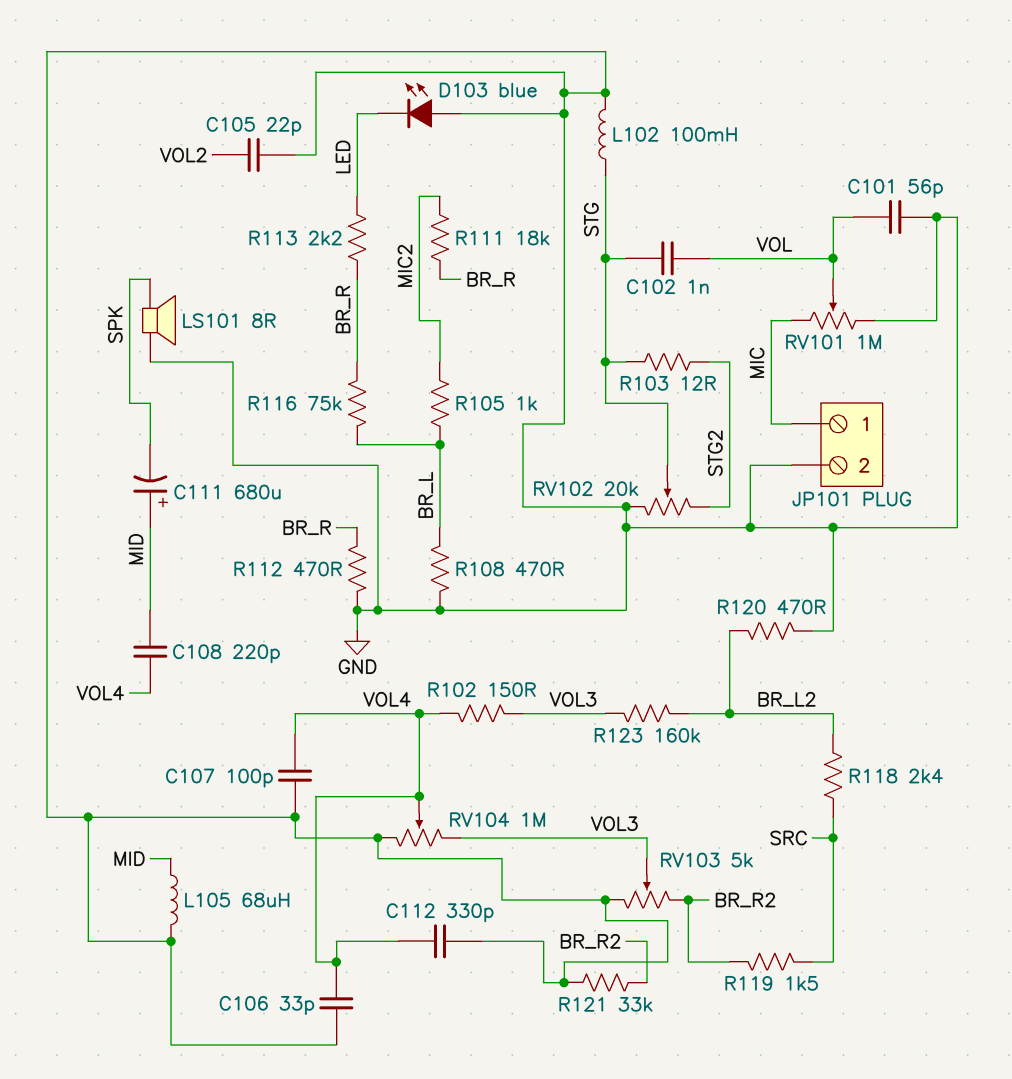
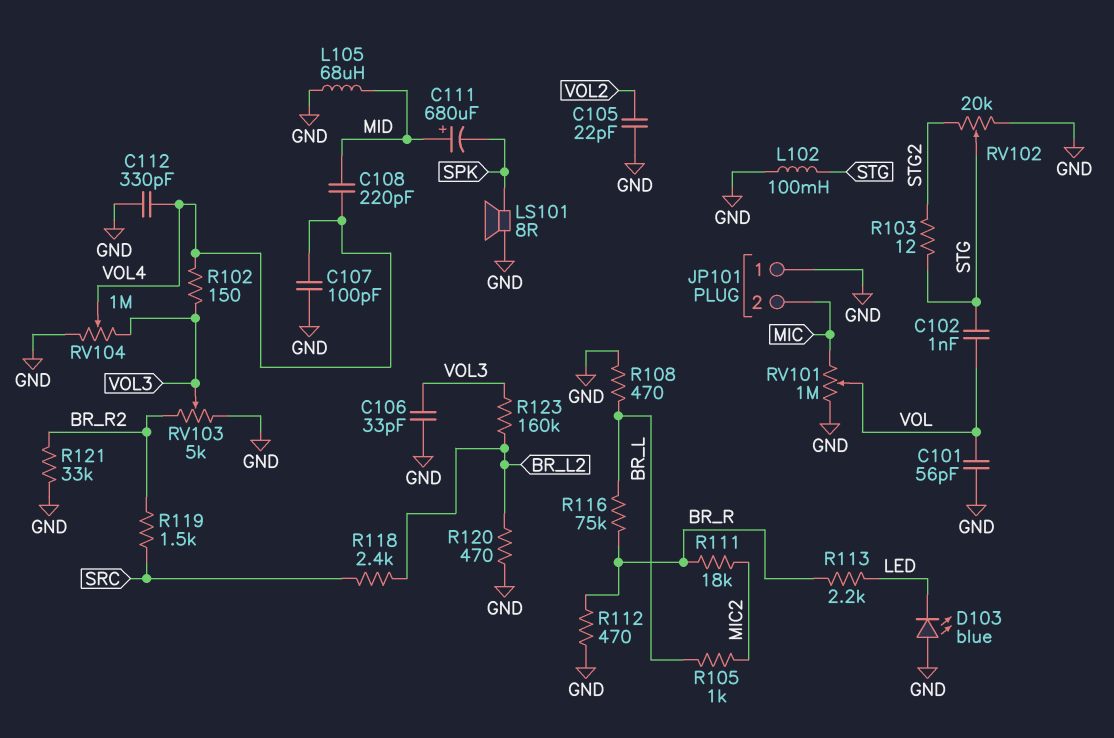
C106: 33pF (GND, VOL4) -> 33pF (GND, VOL3)
JP101 pin 1: MIC -> GND
JP101 pin 2: GND -> MIC

